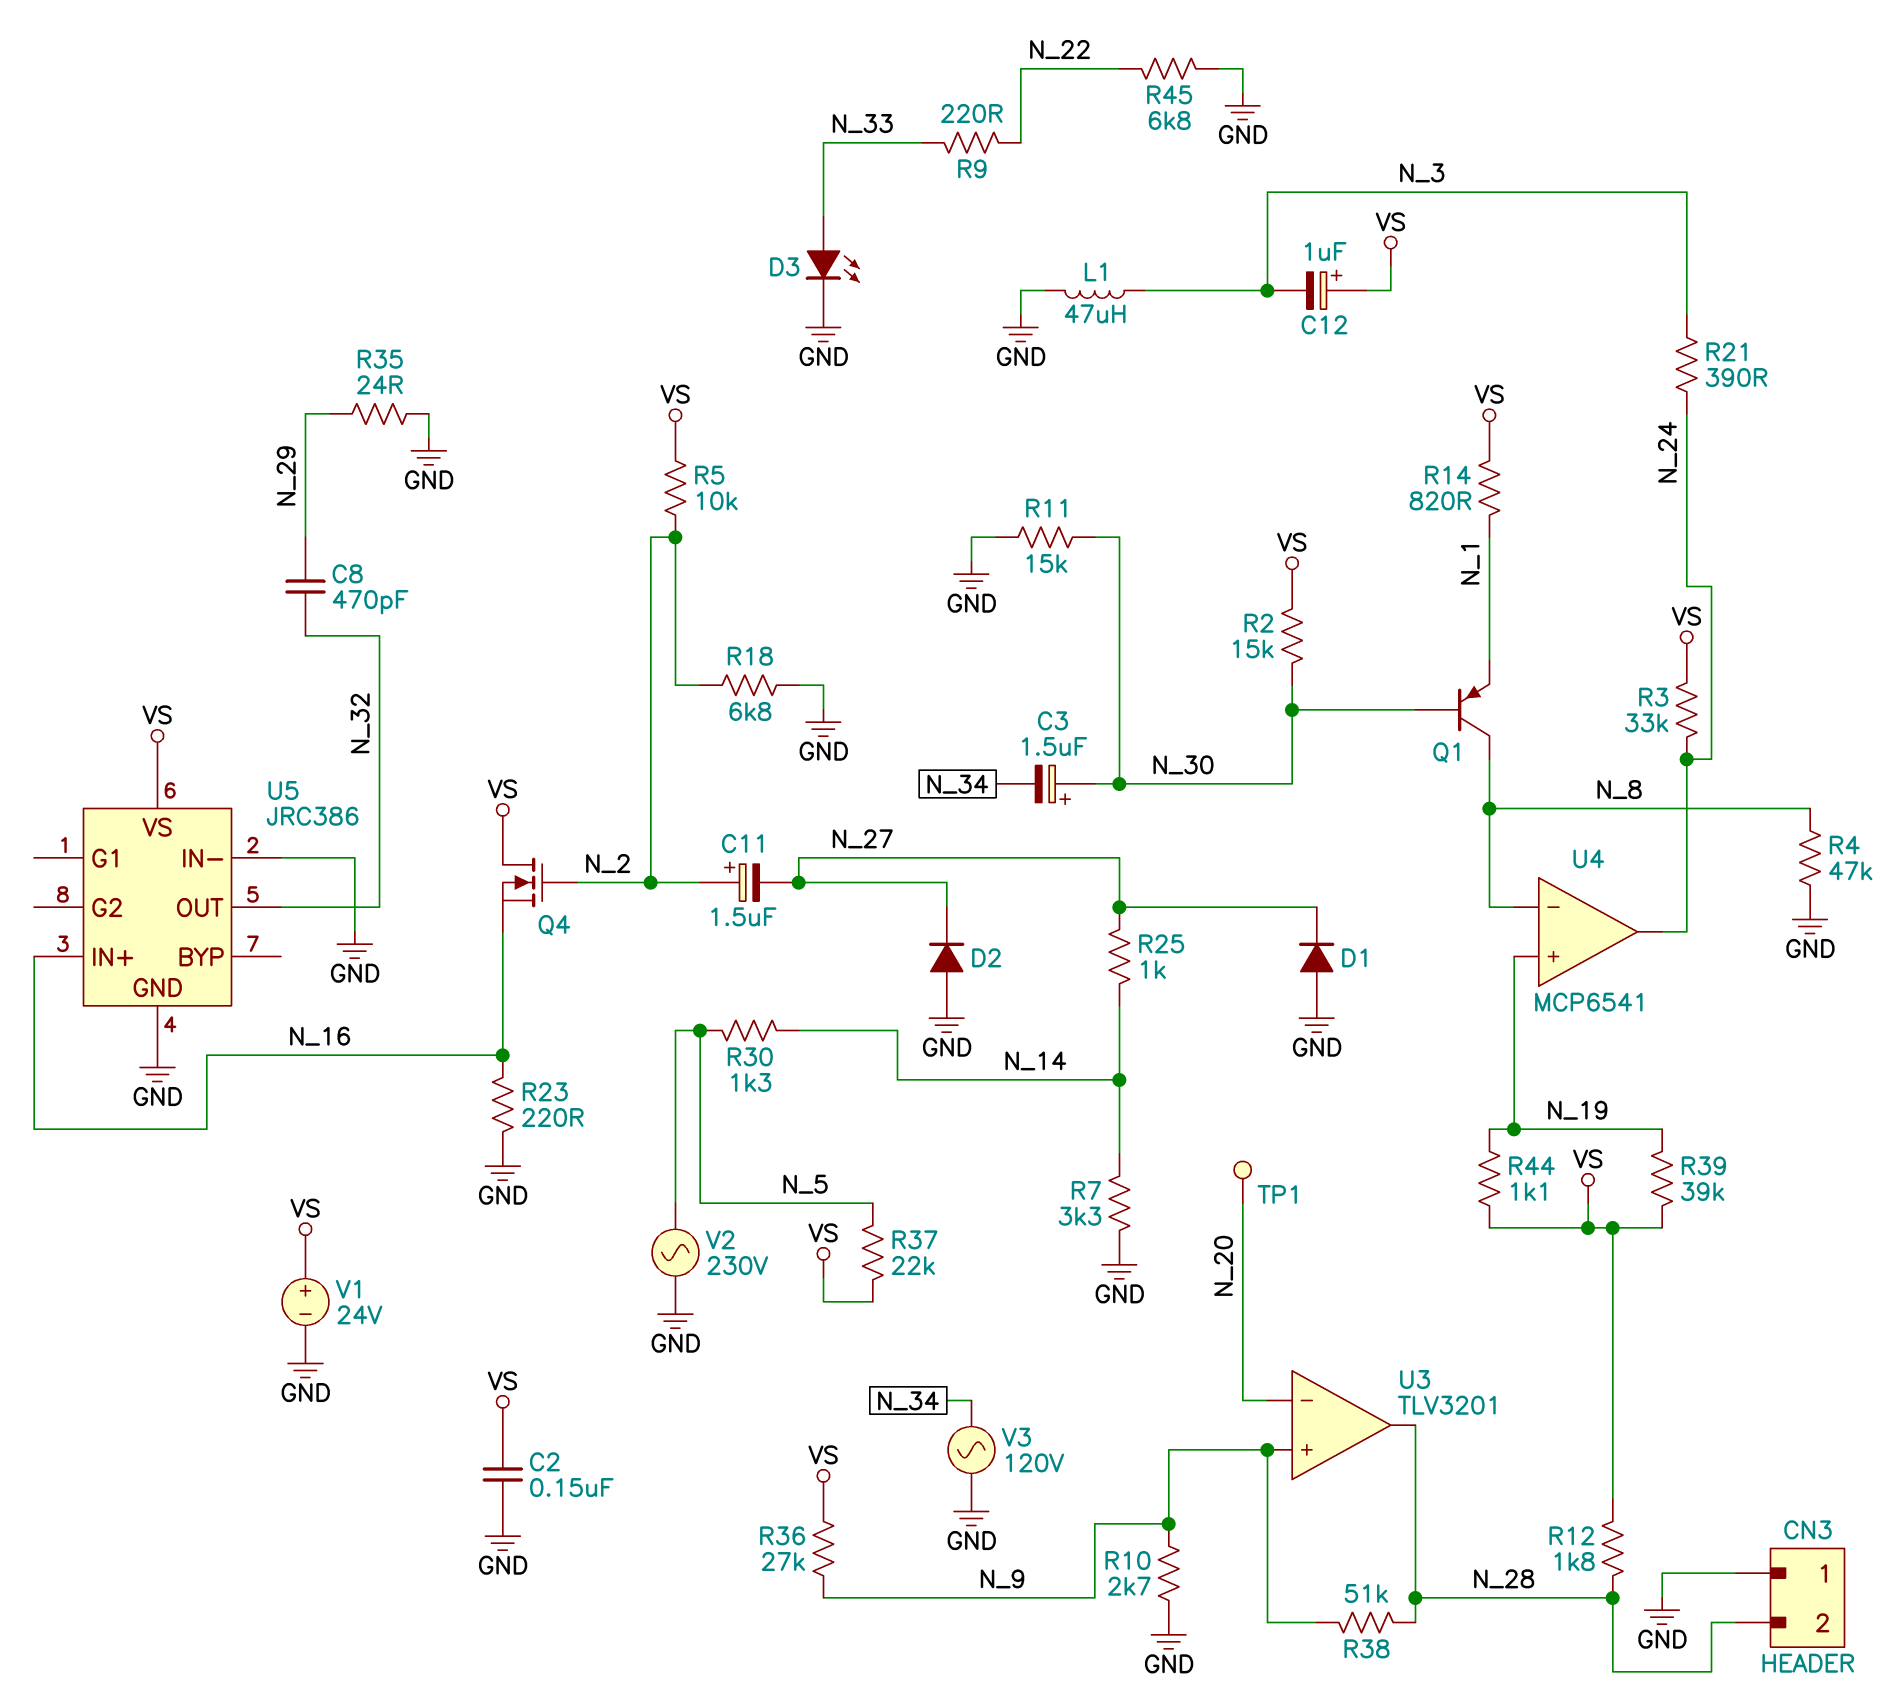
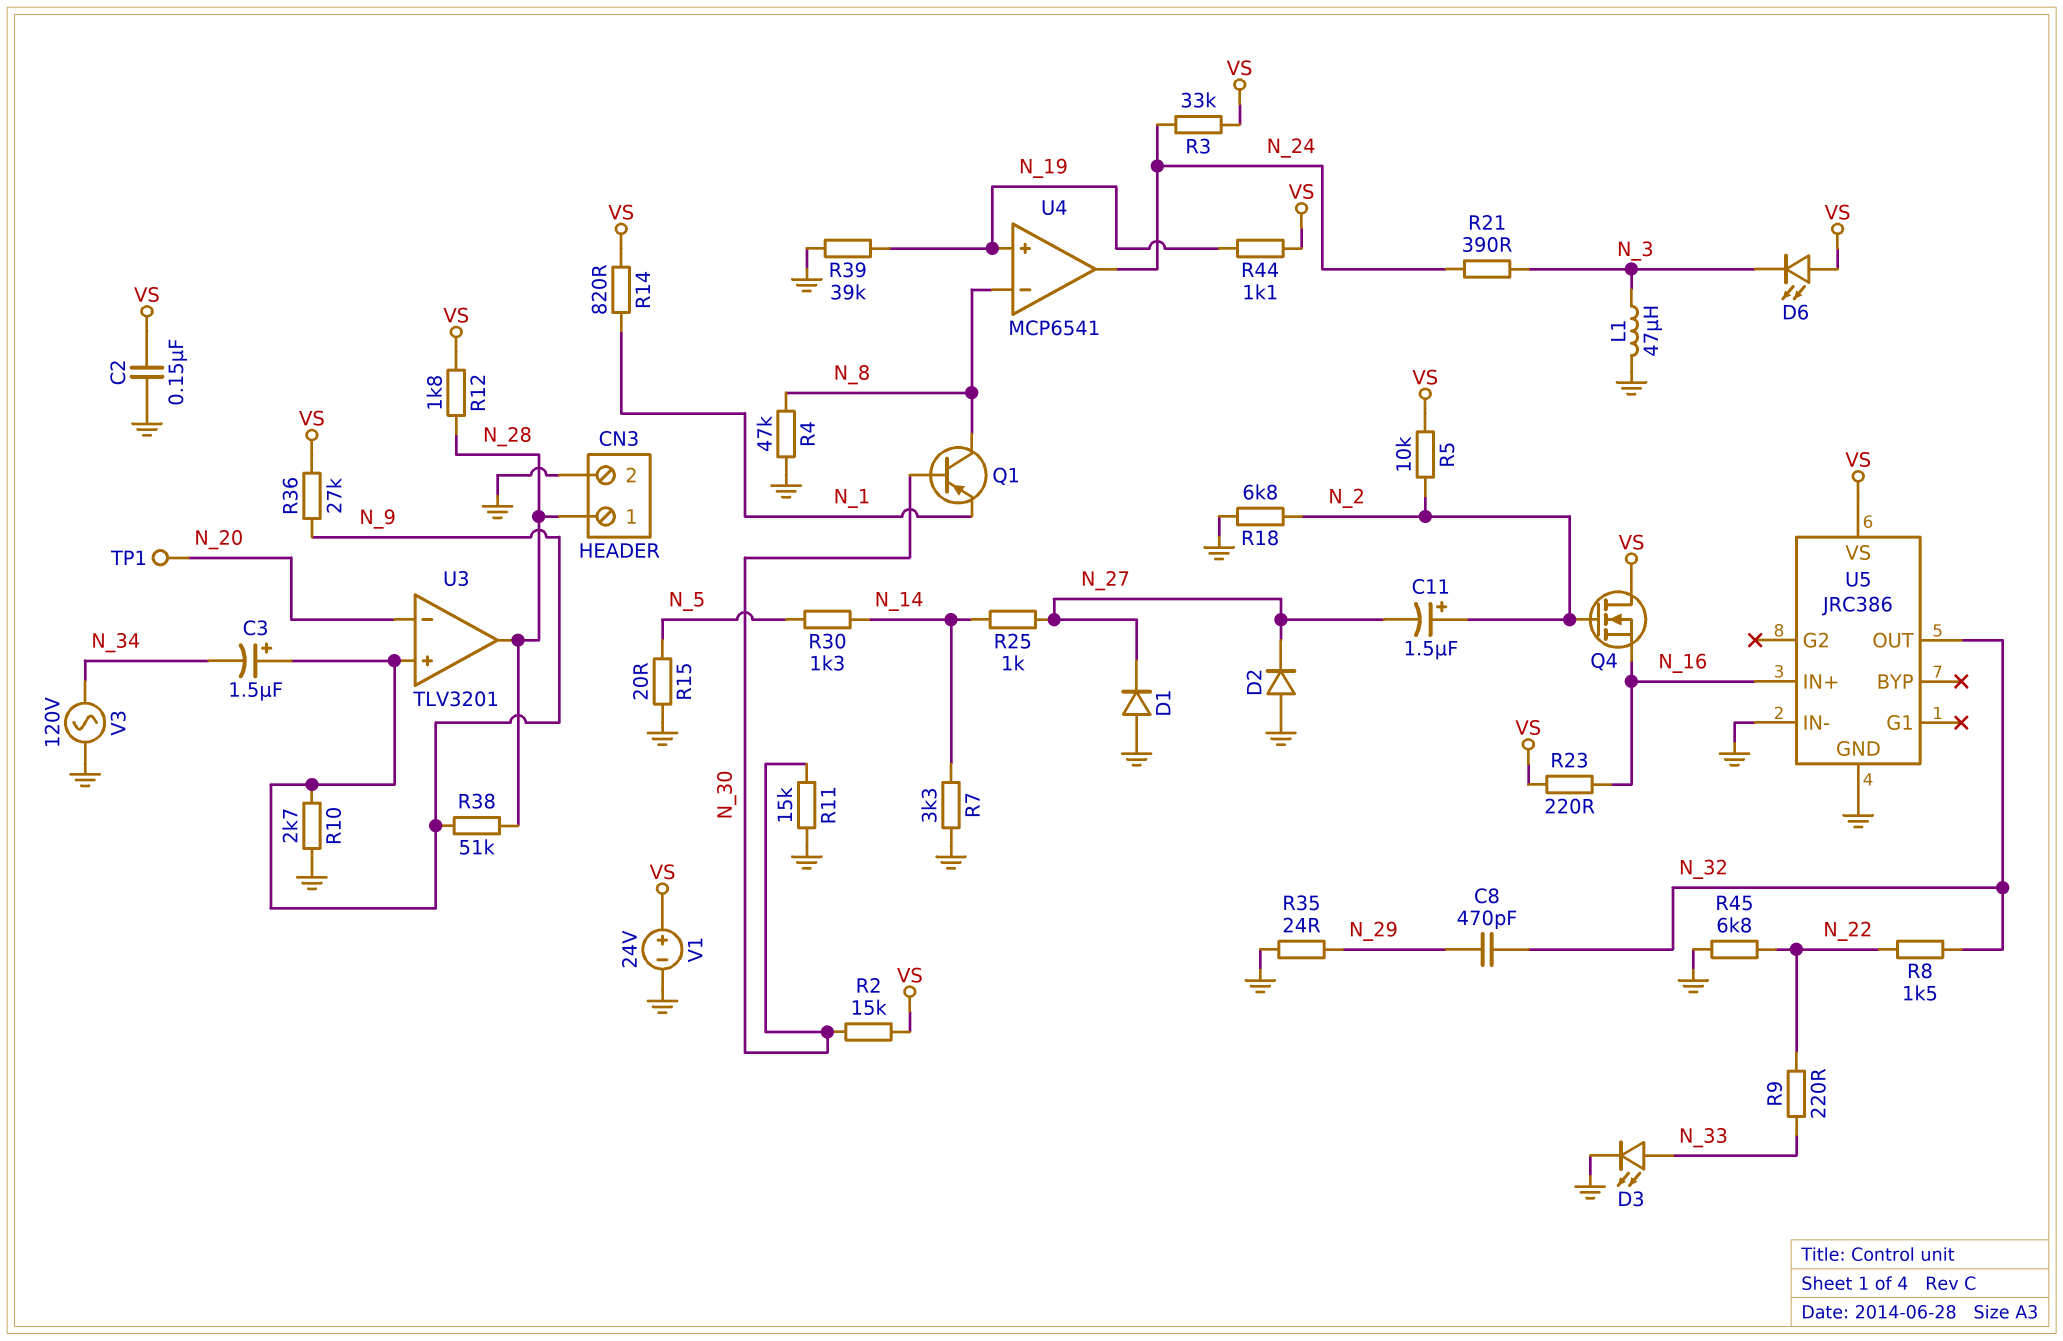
C3: 1.5uF (plus N_30, minus N_34) -> 1.5uF (plus N_9, minus N_34)
C12: 1uF (plus VS, minus N_3) -> none
CN3 pin 1: GND -> N_28
CN3 pin 2: N_28 -> GND
D6: none -> LED (A VS, K N_3)
R8: none -> 1.5k (N_22, N_32)
R15: none -> 20 (GND, N_5)
R23: 220 (GND, N_16) -> 220 (N_16, VS)
R37: 22k (N_5, VS) -> none
R39: 39k (N_19, VS) -> 39k (GND, N_19)
V2: AC 230V (GND, N_5) -> none

